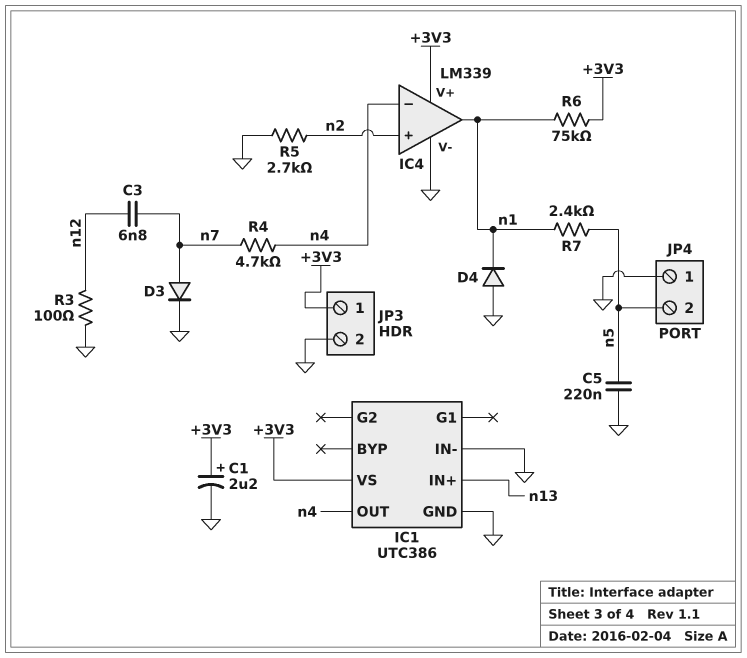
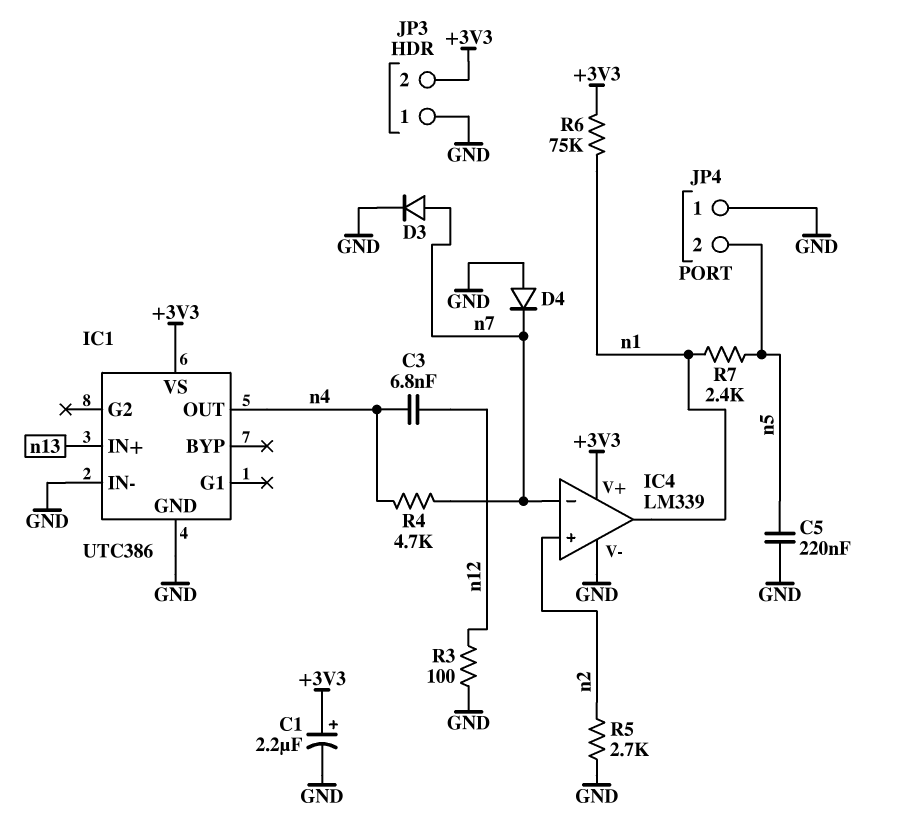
C3: 6.8nF (n7, n12) -> 6.8nF (n4, n12)
D4: diode (A GND, K n1) -> diode (A GND, K n7)
IC4 pin in-: n4 -> n7
JP3 pin 1: +3V3 -> GND
JP3 pin 2: GND -> +3V3

